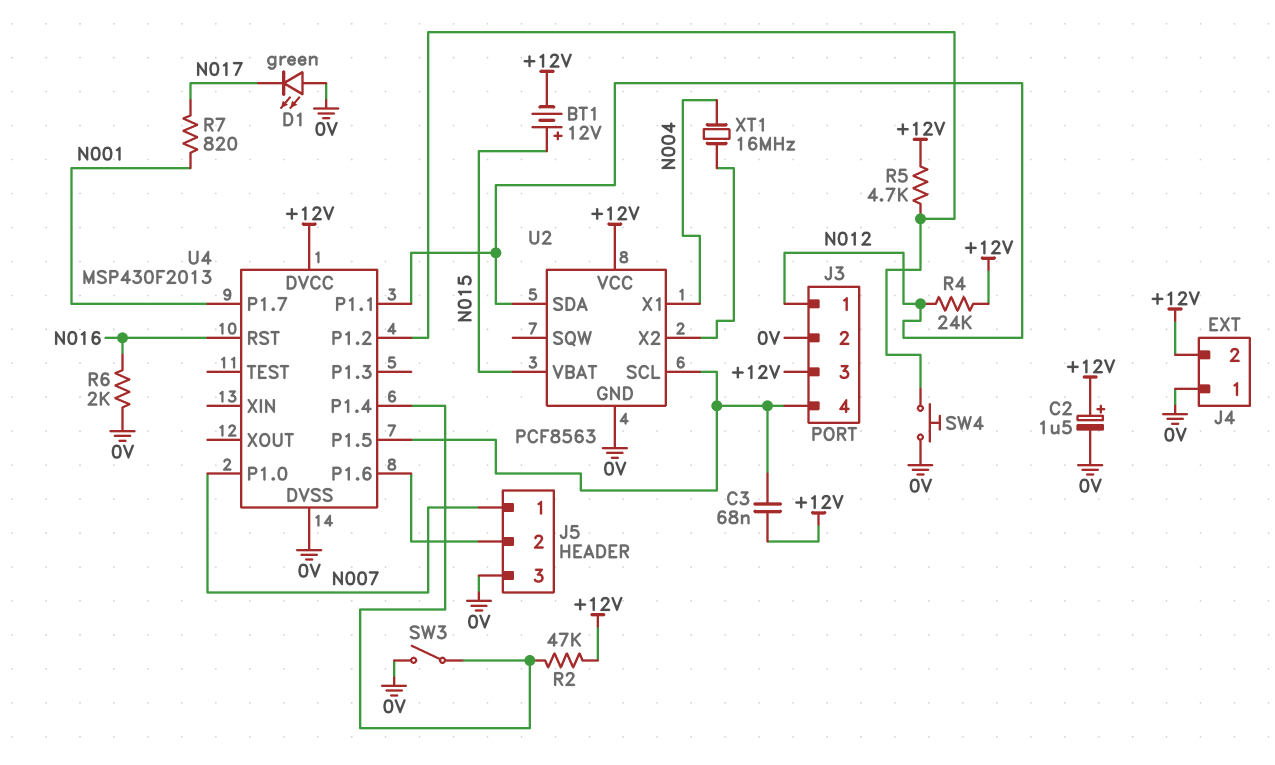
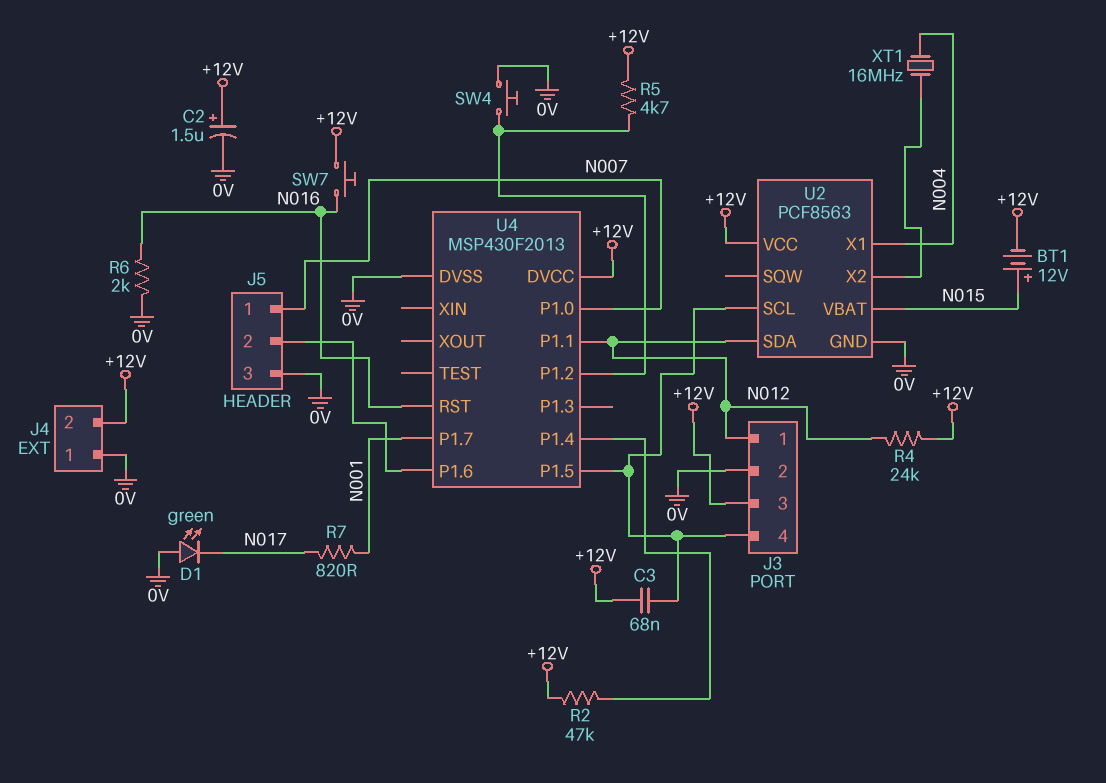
SW3: switch (0V, U4/P1.4) -> none
SW7: none -> button (+12V, N016)

